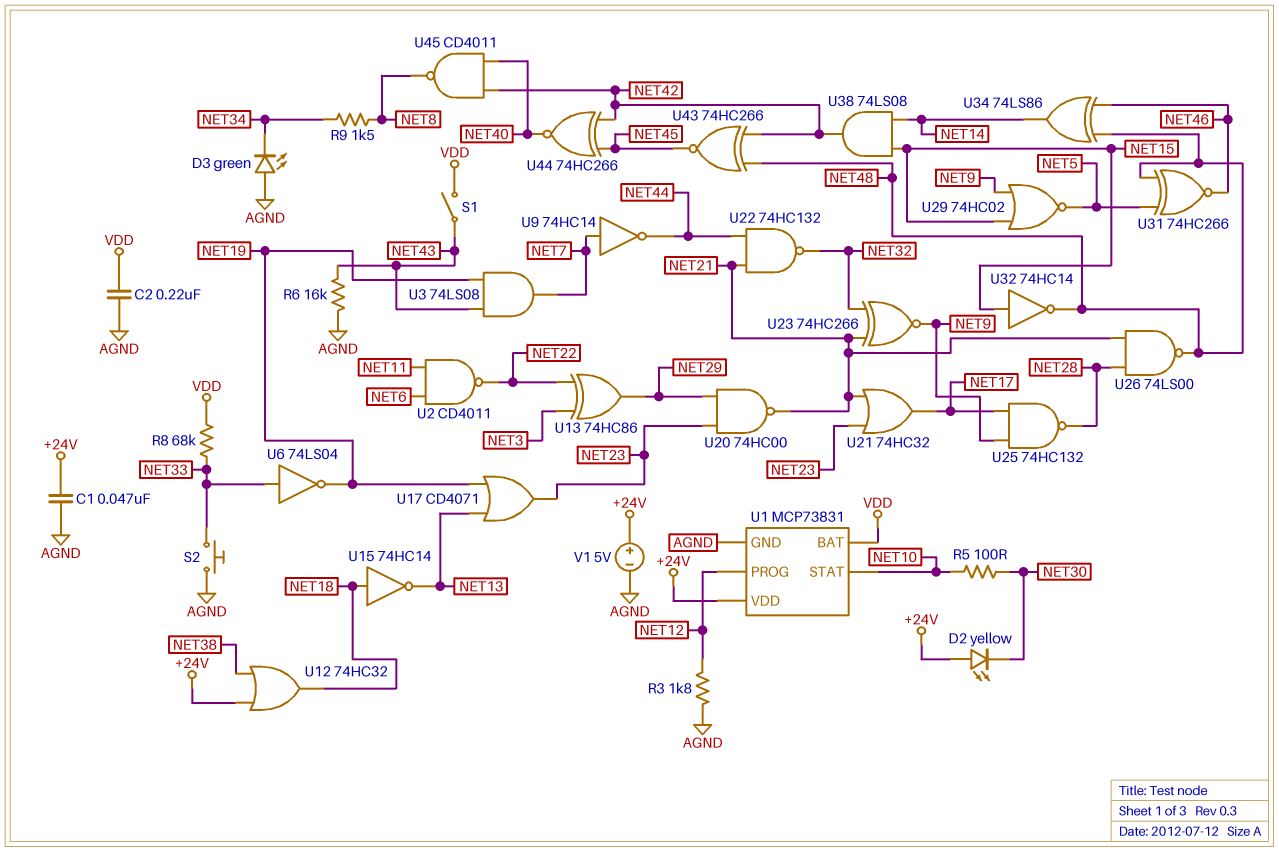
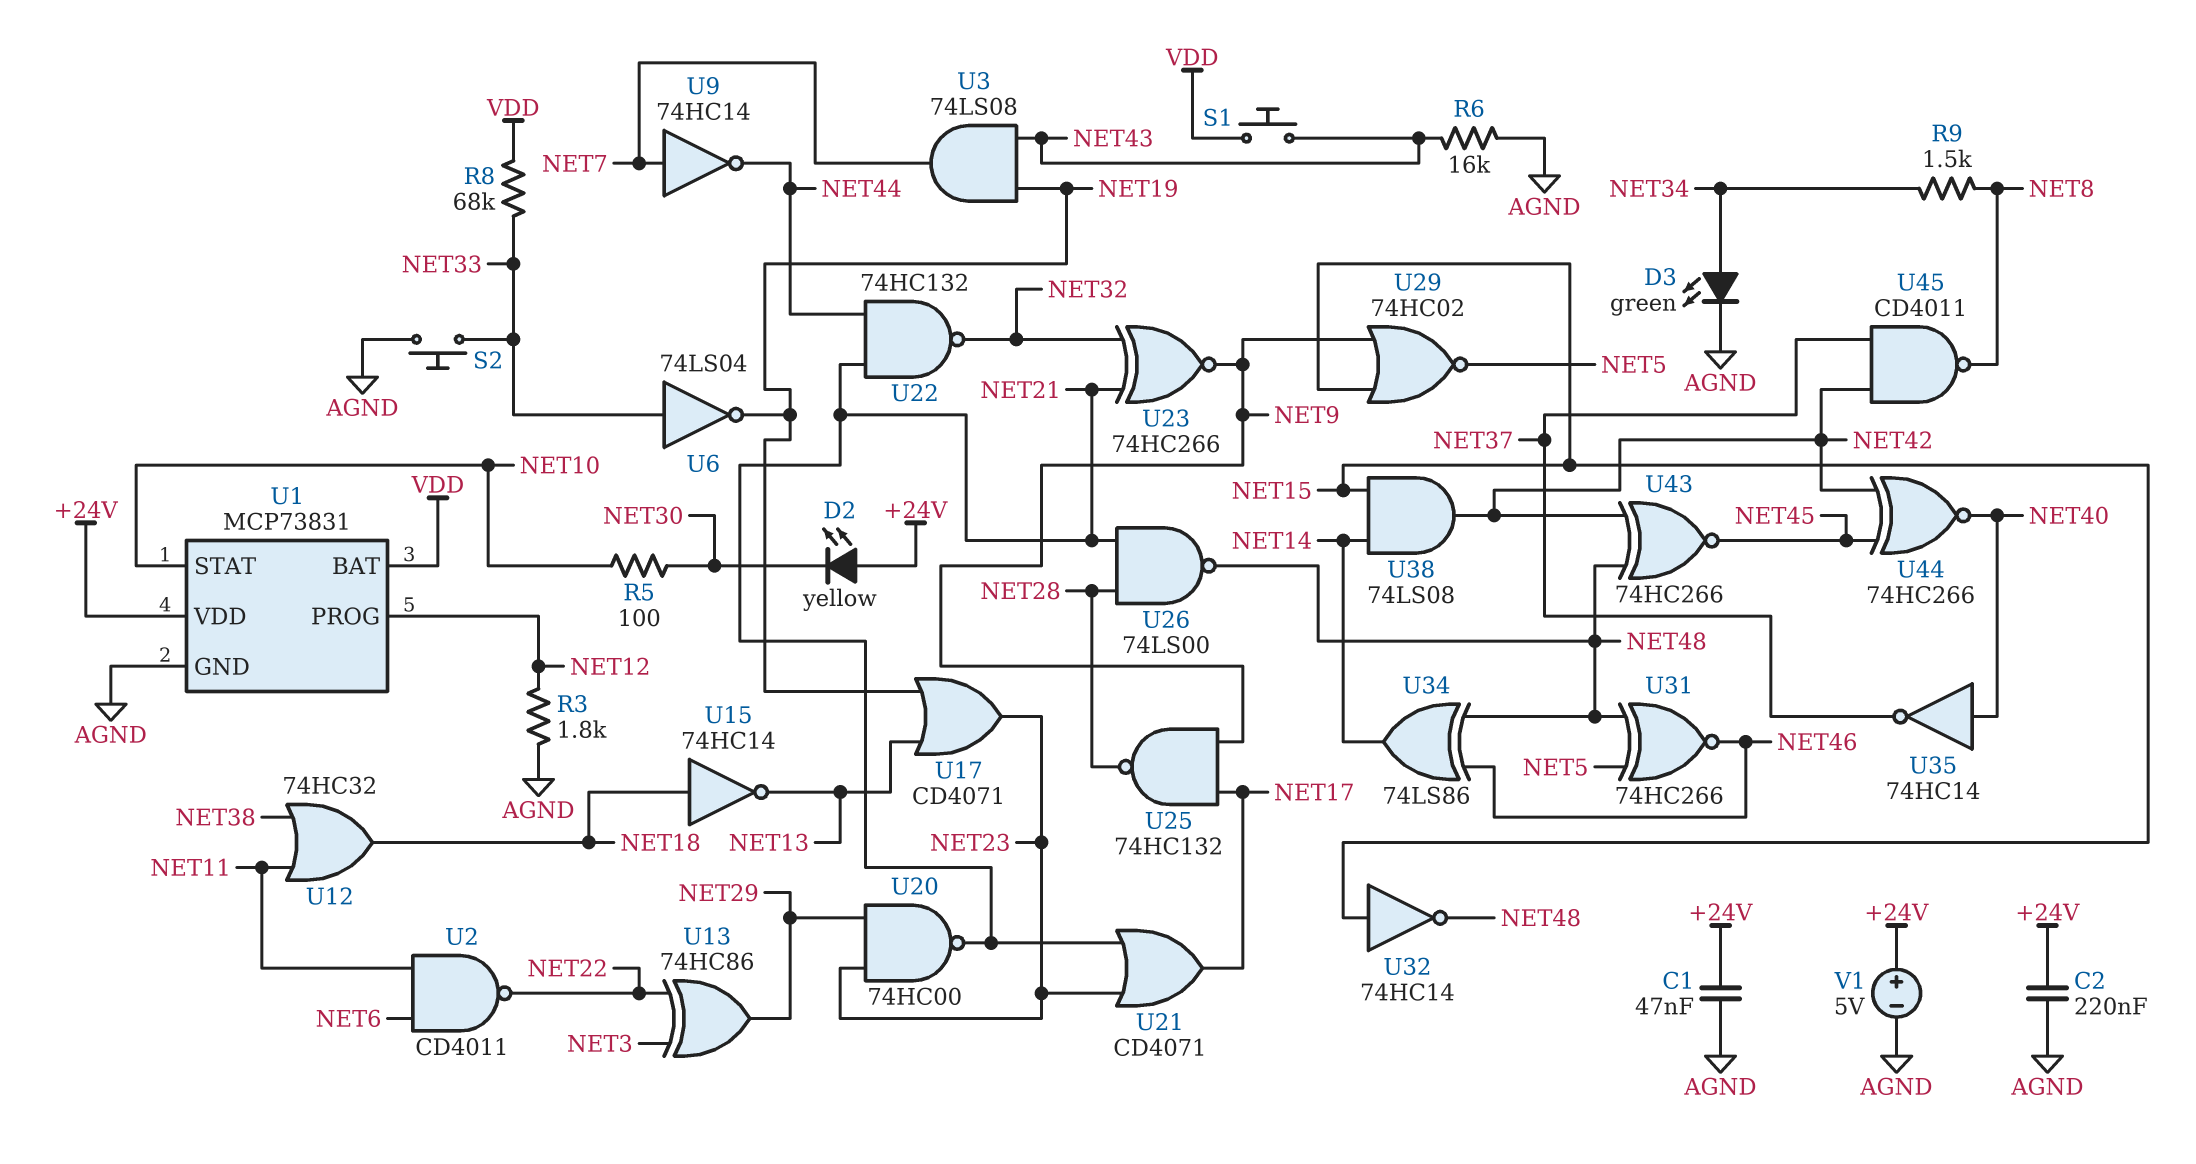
C2: 220nF (AGND, VDD) -> 220nF (+24V, AGND)
D3: LED green (A AGND, K NET34) -> LED green (A NET34, K AGND)
S1: switch (NET43, VDD) -> button (NET43, VDD)
U12: OR 74HC32 (in +24V, in NET38, out NET18) -> OR 74HC32 (in NET11, in NET38, out NET18)
U21: OR 74HC32 (in NET21, in NET23, out NET17) -> OR CD4071 (in NET21, in NET23, out NET17)
U35: none -> NOT 74HC14 (in NET40, out NET37)
U45: NAND CD4011 (in NET40, in NET42, out NET8) -> NAND CD4011 (in NET37, in NET42, out NET8)

